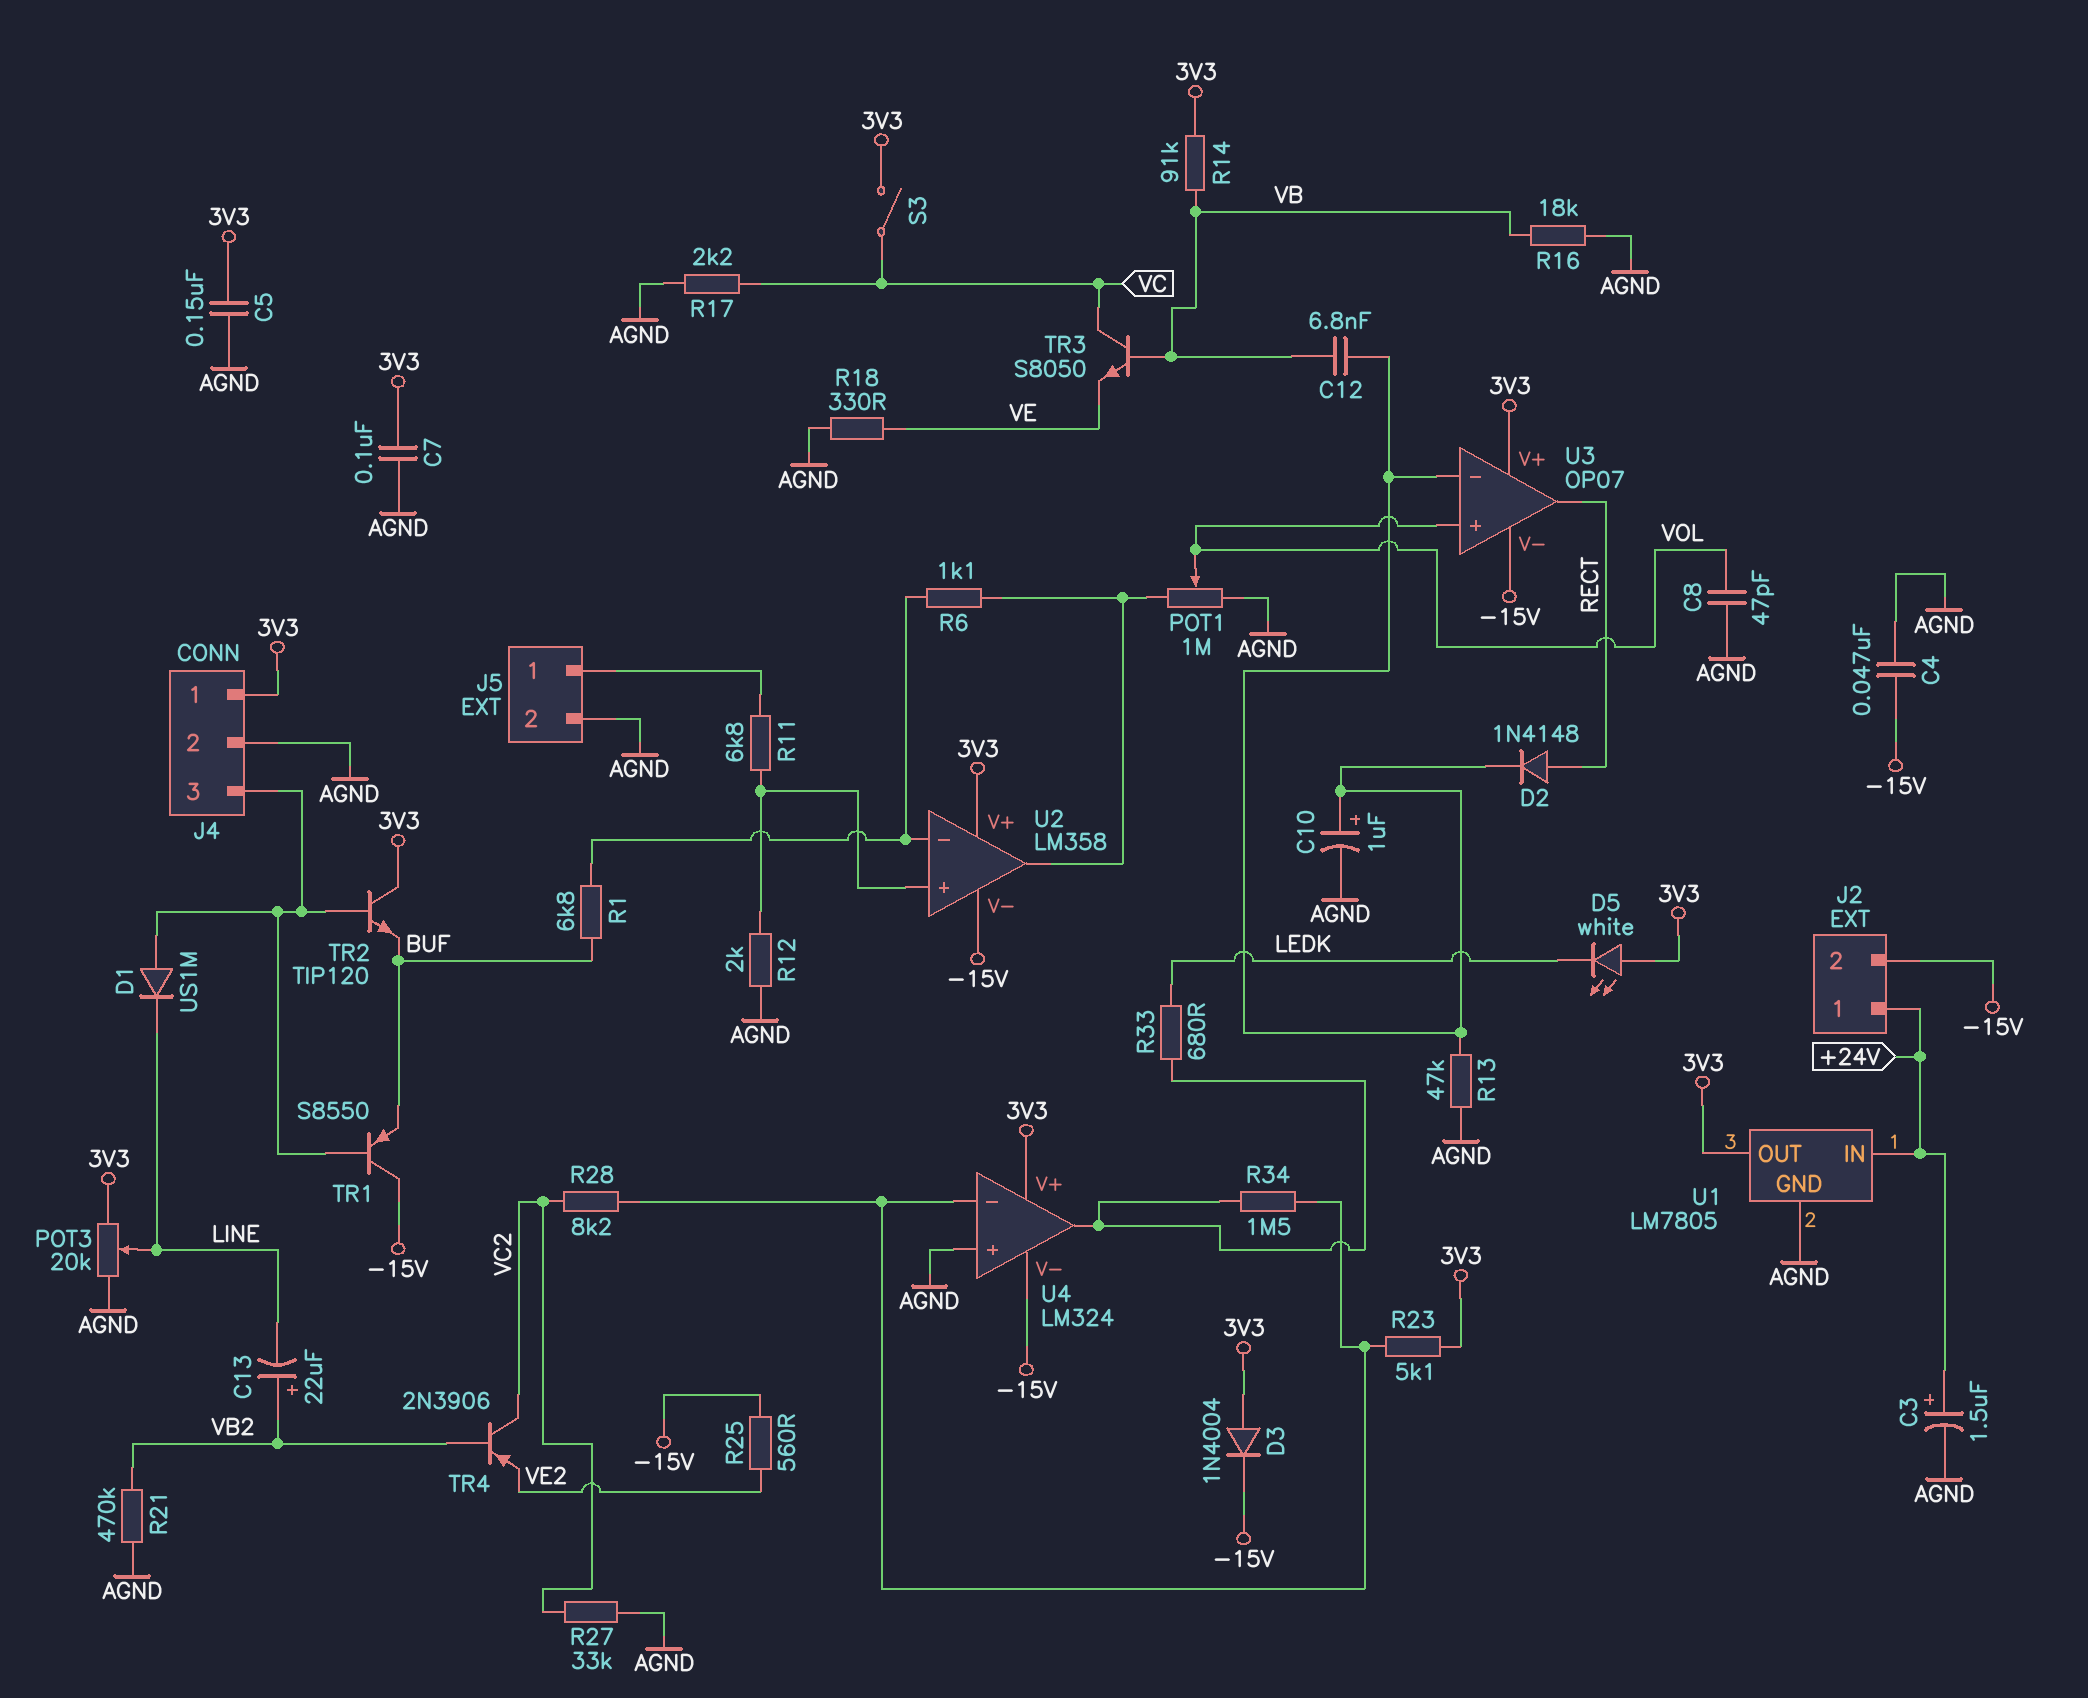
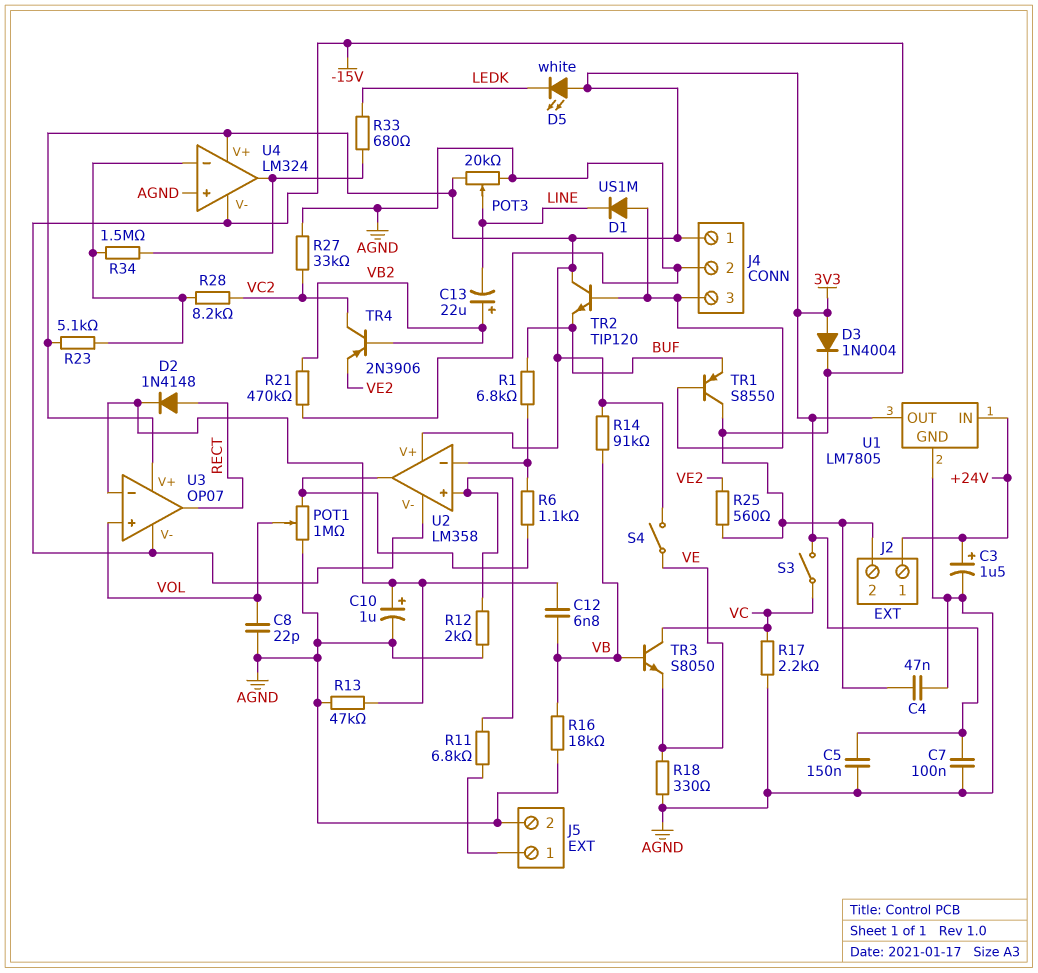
C8: 47pF (AGND, VOL) -> 22pF (AGND, VOL)
S4: none -> switch (3V3, VE)

